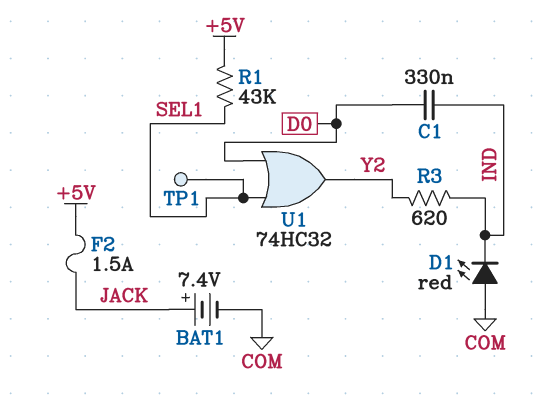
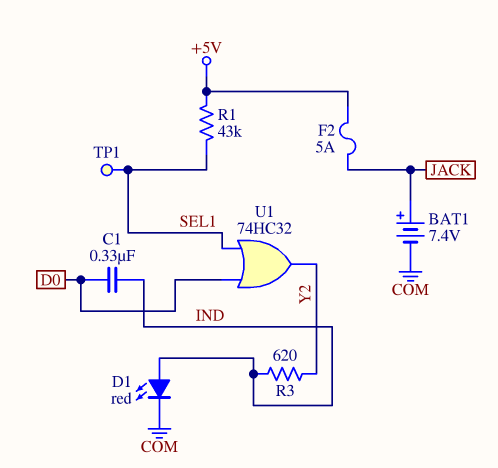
D1: LED red (A COM, K IND) -> LED red (A IND, K COM)
F2: 1.5A (+5V, JACK) -> 5A (+5V, JACK)

